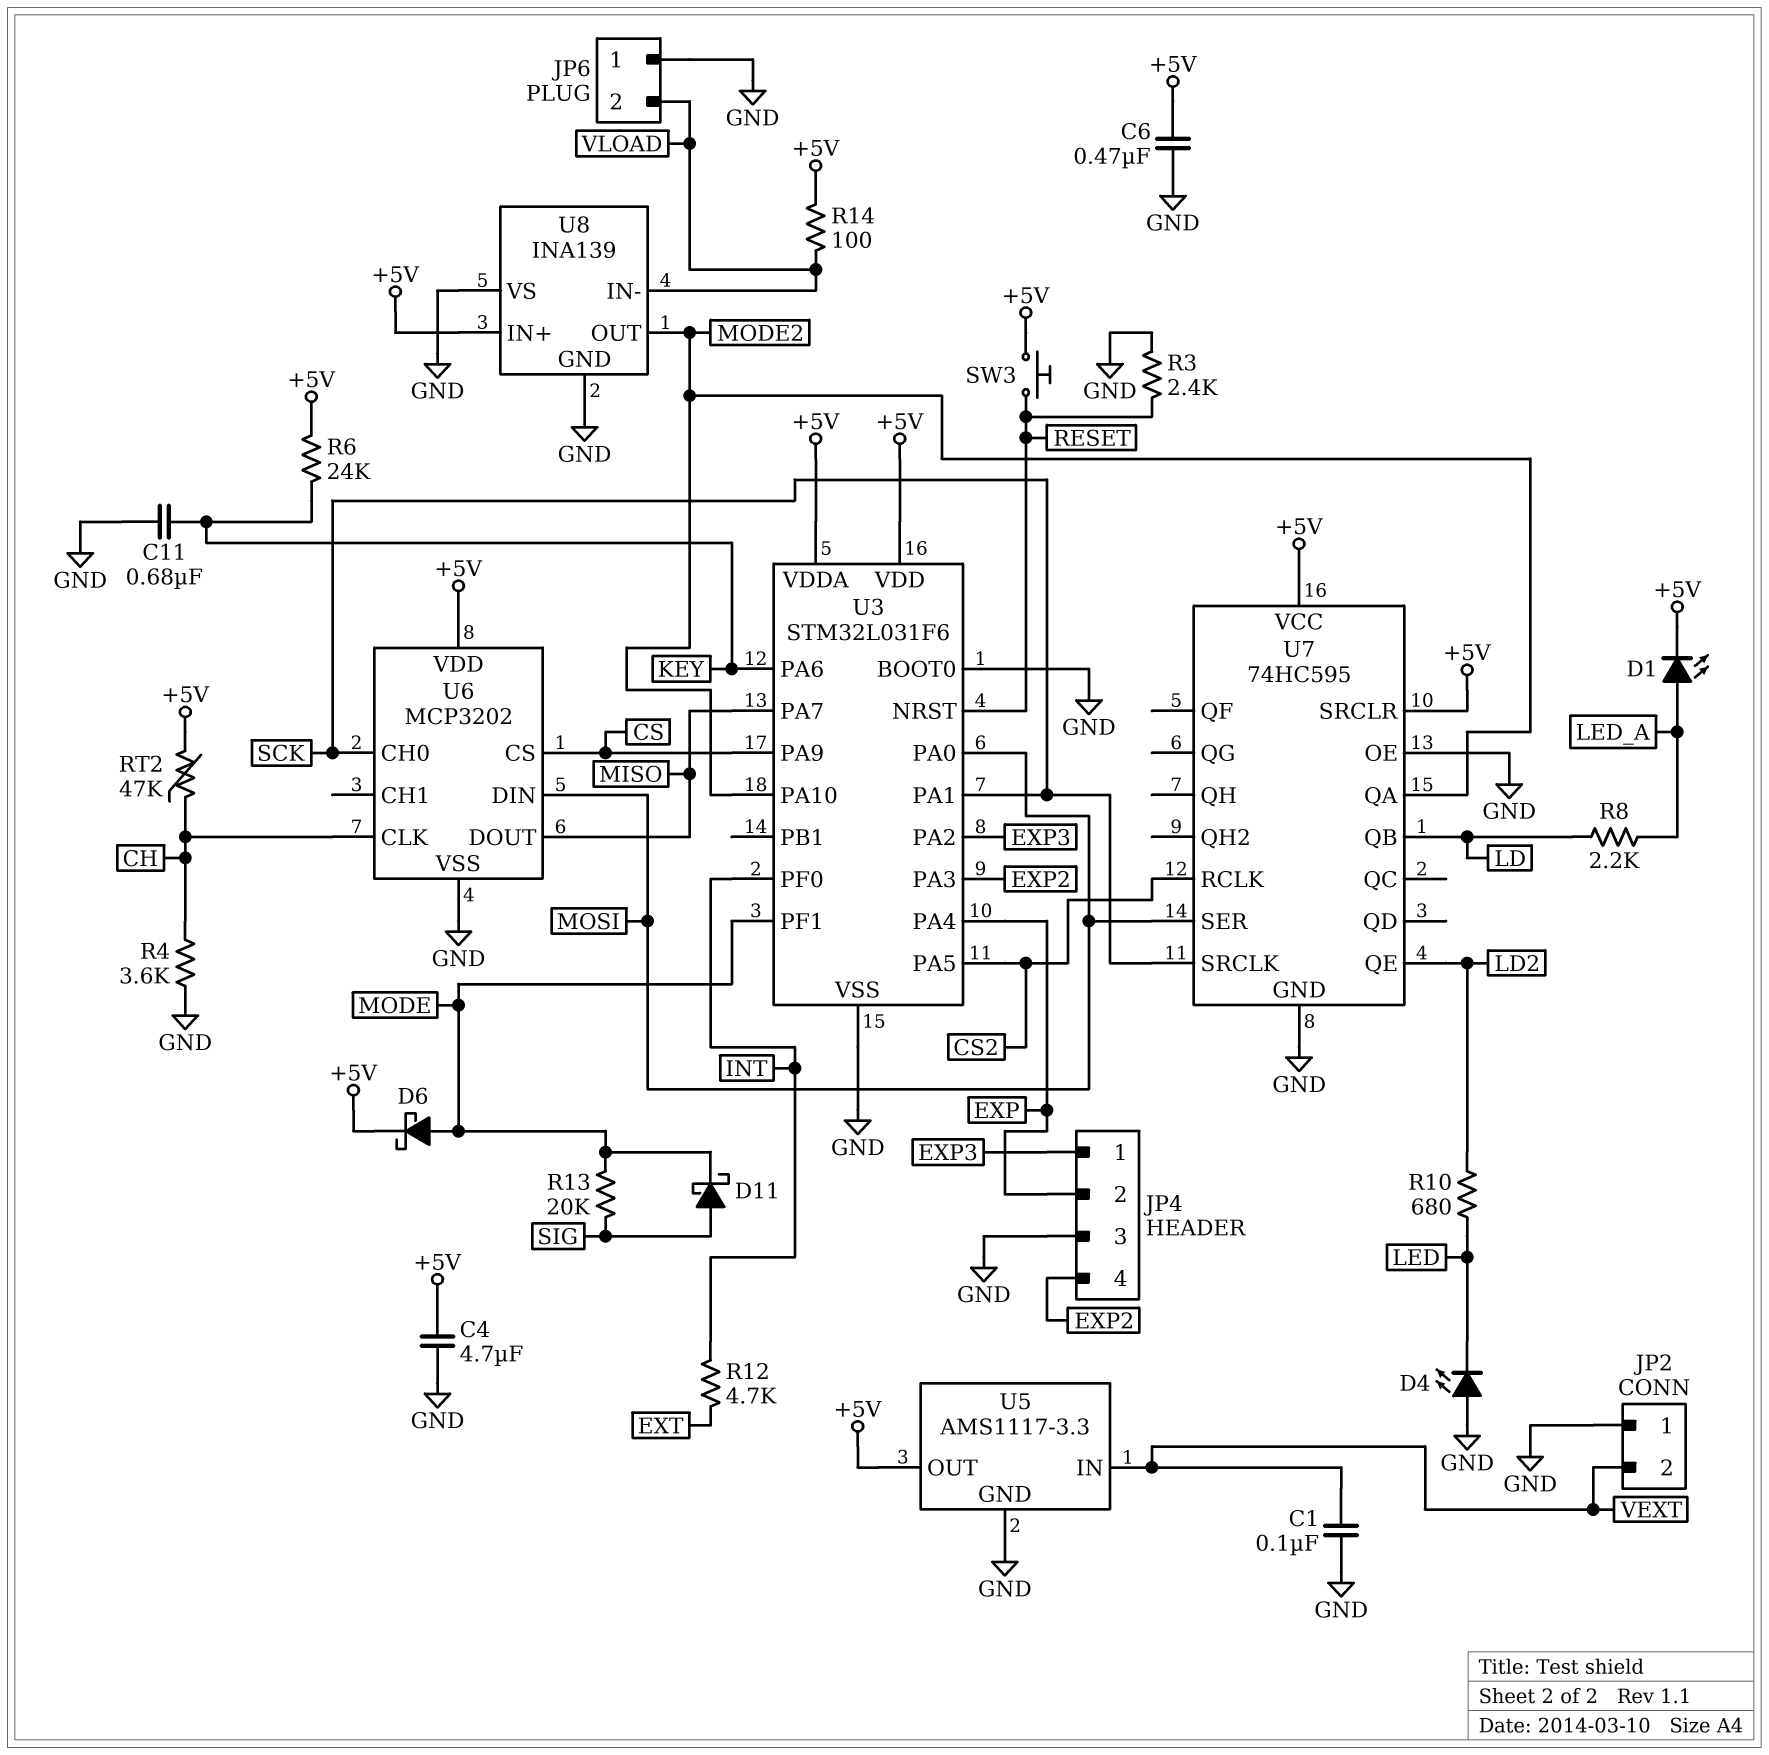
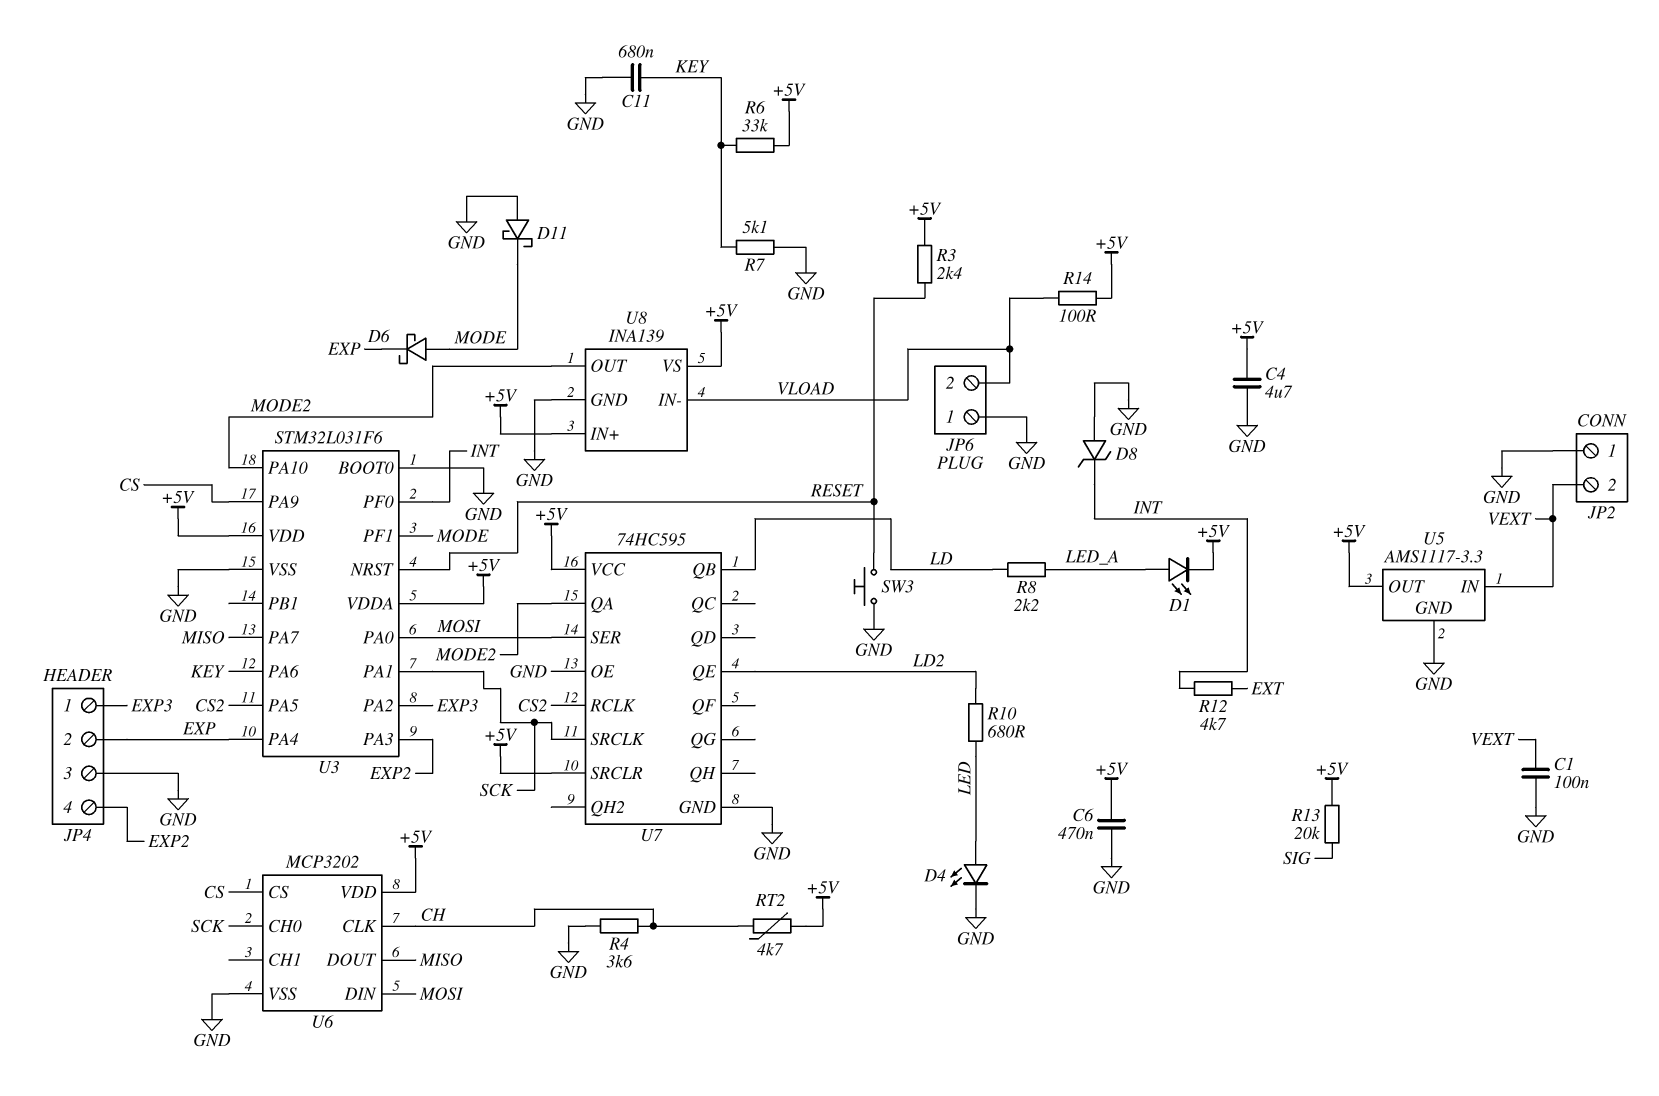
D4: LED (A GND, K LED) -> LED (A LED, K GND)
D6: schottky (A MODE, K +5V) -> schottky (A MODE, K EXP)
D8: none -> zener (A GND, K INT)
D11: schottky (A SIG, K MODE) -> schottky (A GND, K MODE)
R3: 2.4k (GND, RESET) -> 2.4k (+5V, RESET)
R6: 24k (+5V, KEY) -> 33k (+5V, KEY)
R7: none -> 5.1k (GND, KEY)
R13: 20k (MODE, SIG) -> 20k (+5V, SIG)
RT2: 47k (+5V, CH) -> 4.7k (+5V, CH)
SW3: button (+5V, RESET) -> button (GND, RESET)
U8 pin VS: GND -> +5V

